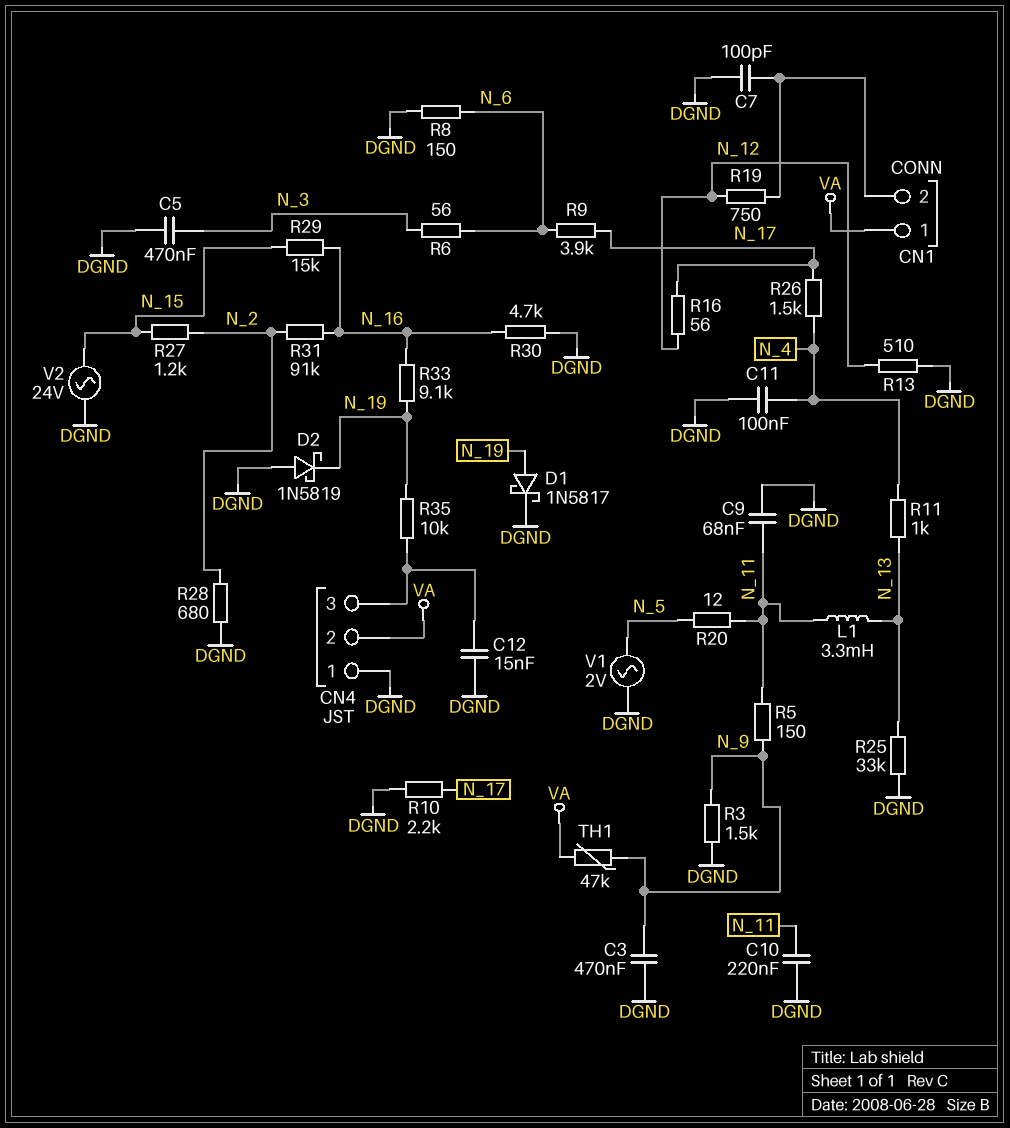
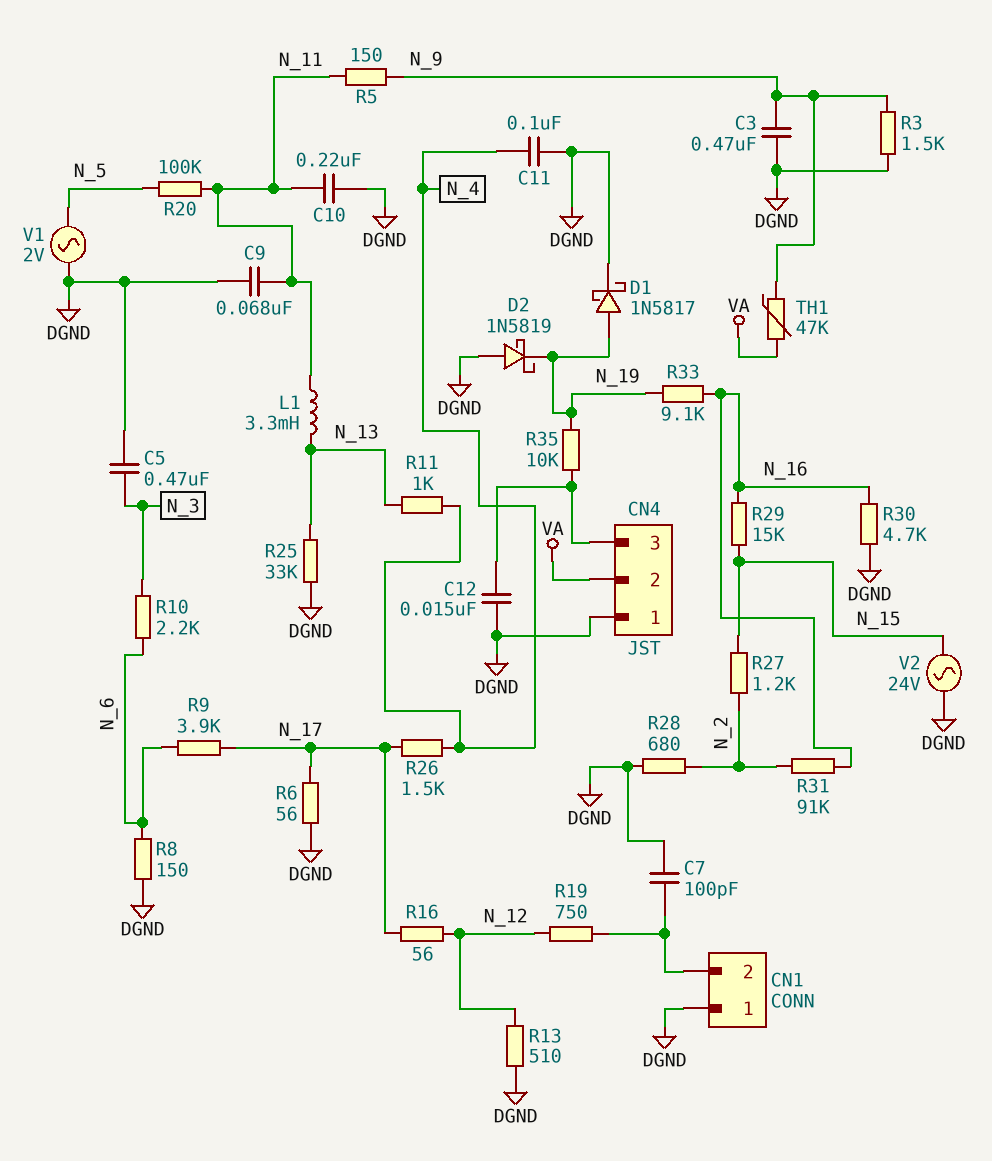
CN1 pin 1: VA -> DGND
R6: 56 (N_3, N_6) -> 56 (DGND, N_17)
R10: 2.2k (DGND, N_17) -> 2.2k (N_3, N_6)
R20: 12 (N_5, N_11) -> 100k (N_5, N_11)

